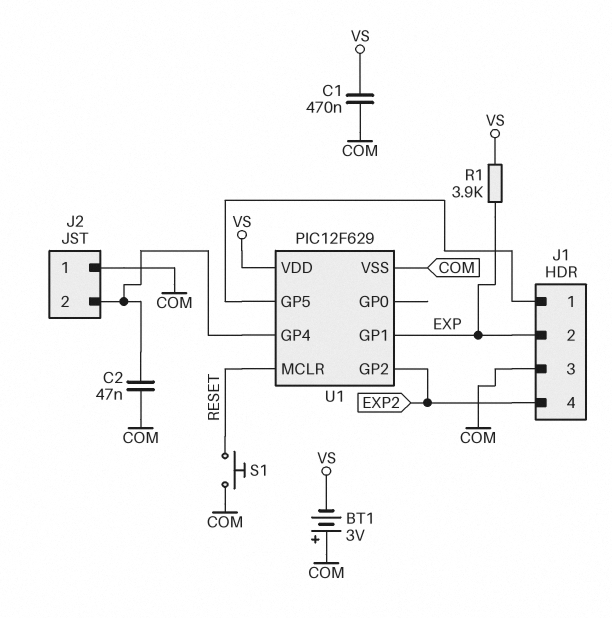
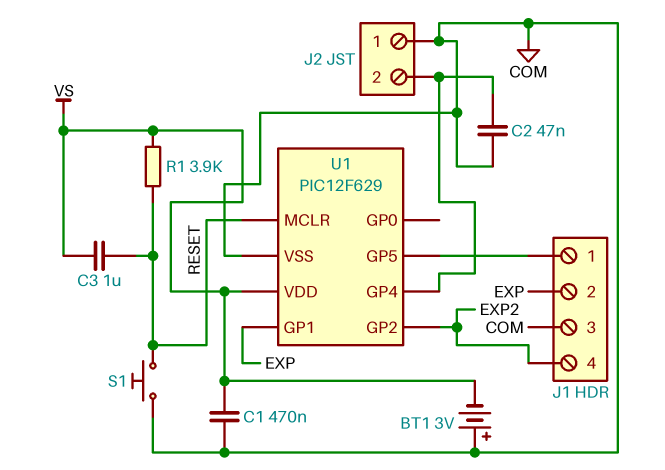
C3: none -> 1uF (RESET, VS)
R1: 3.9k (EXP, VS) -> 3.9k (RESET, VS)

